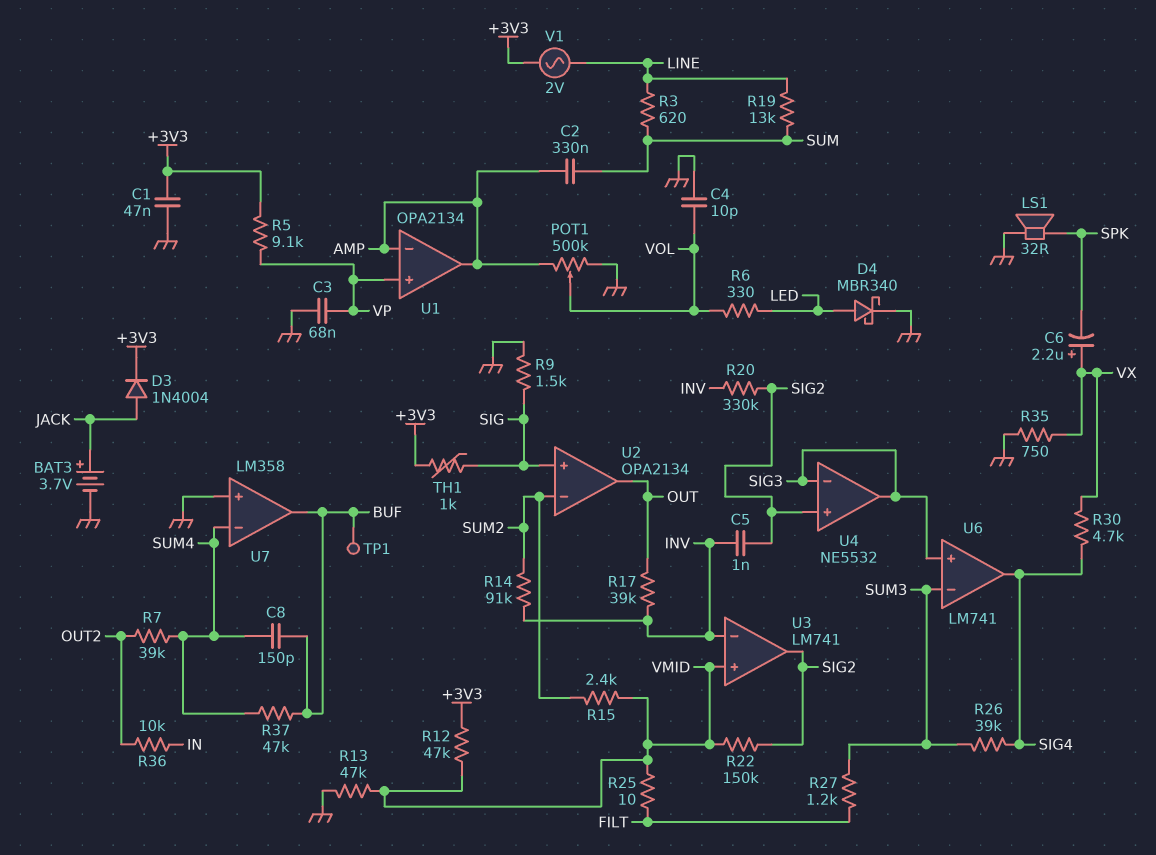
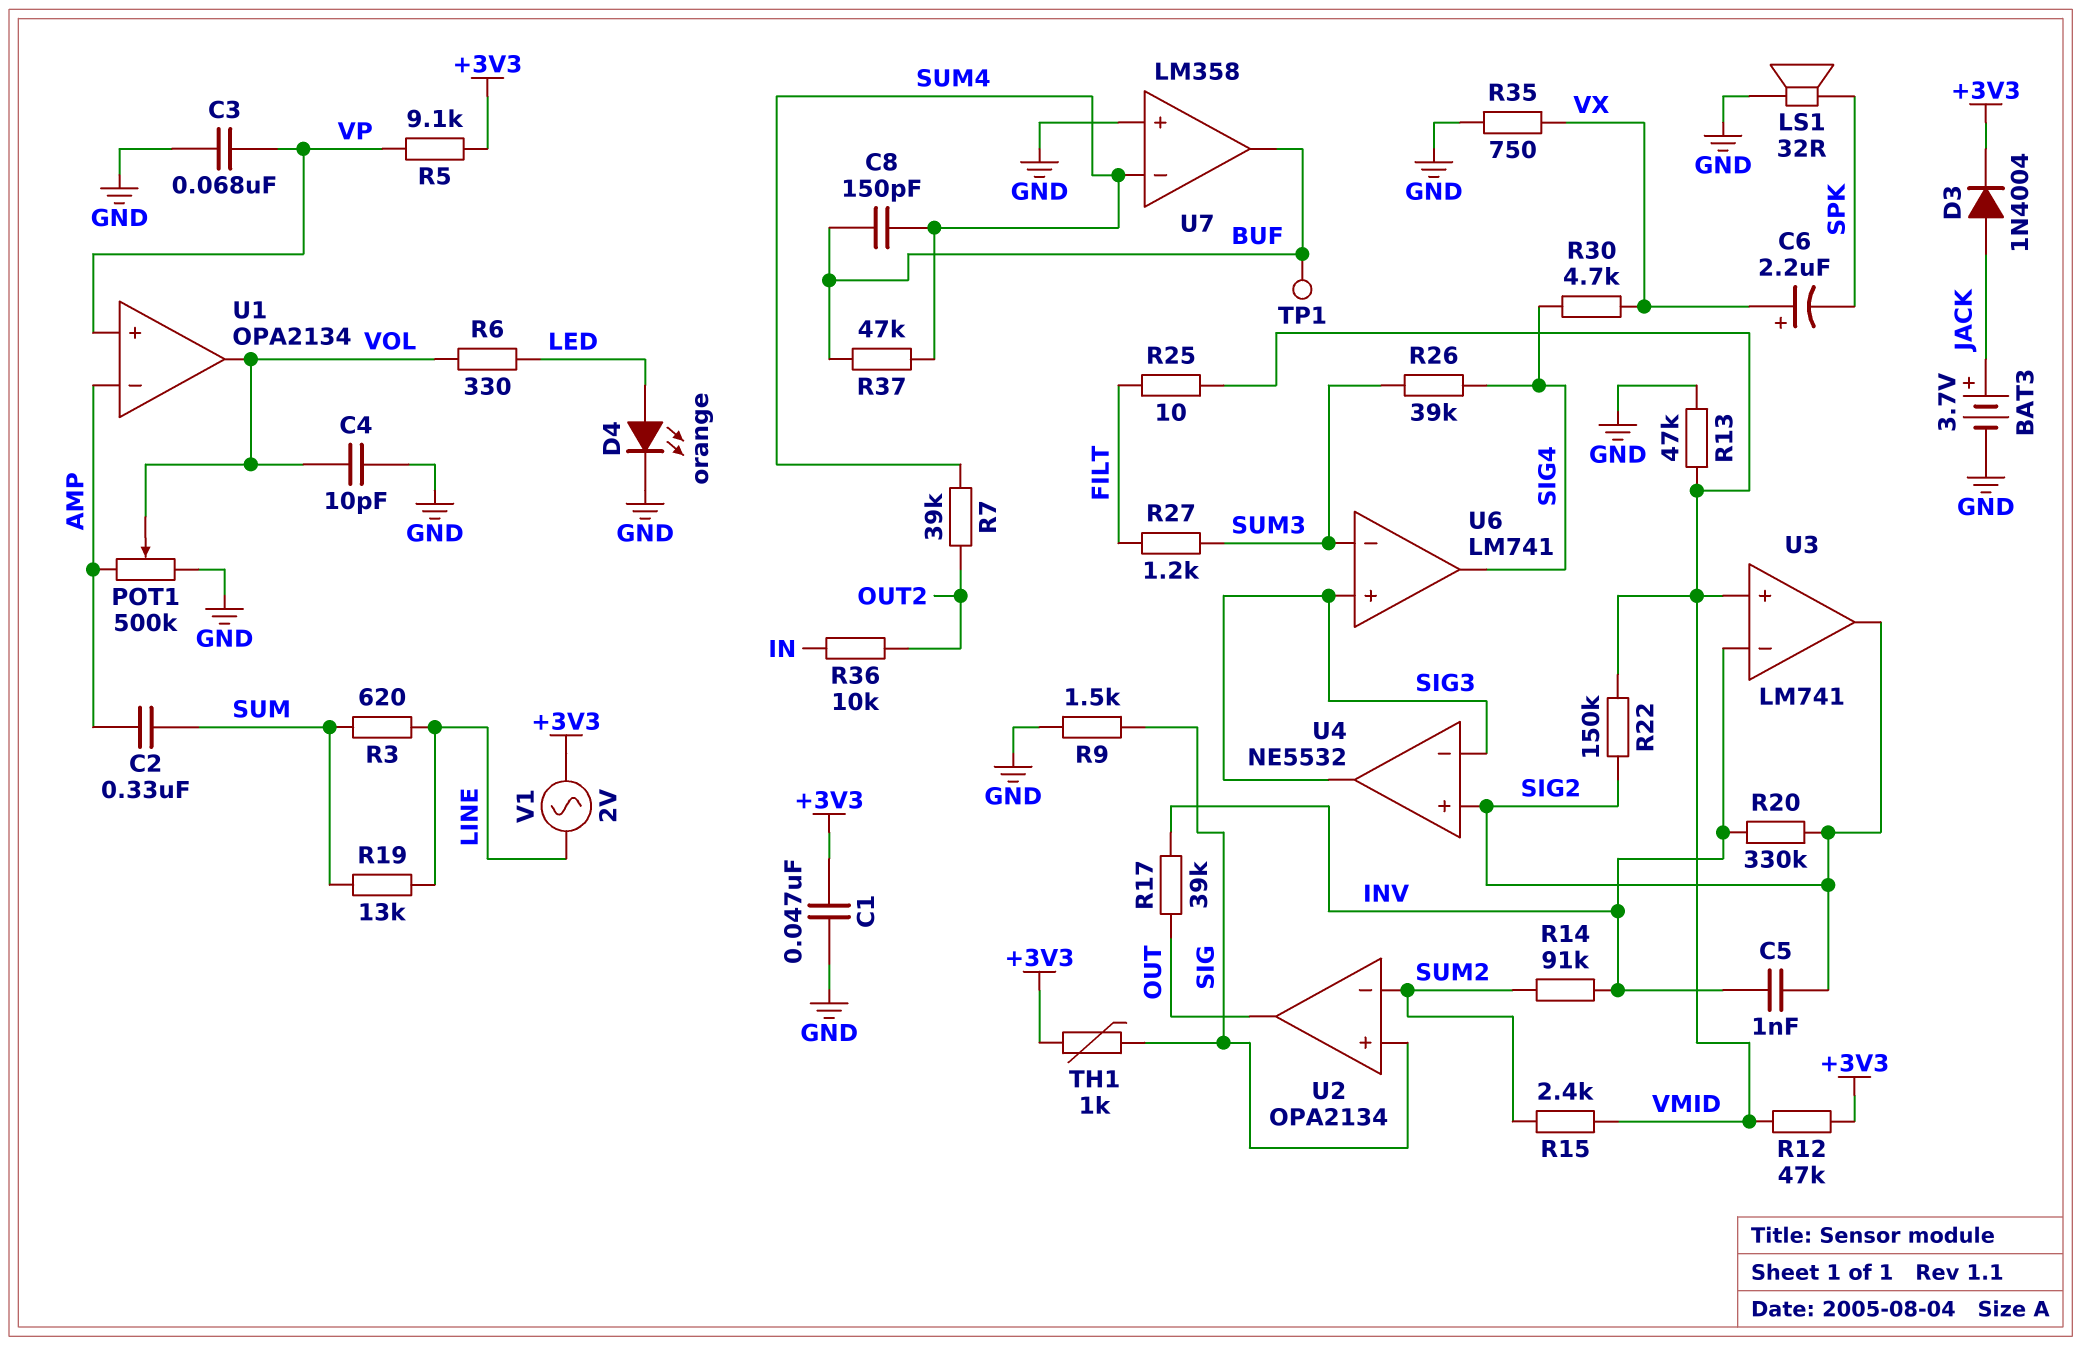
D4: schottky MBR340 (A LED, K GND) -> LED orange (A LED, K GND)
U1 pin out: AMP -> VOL

